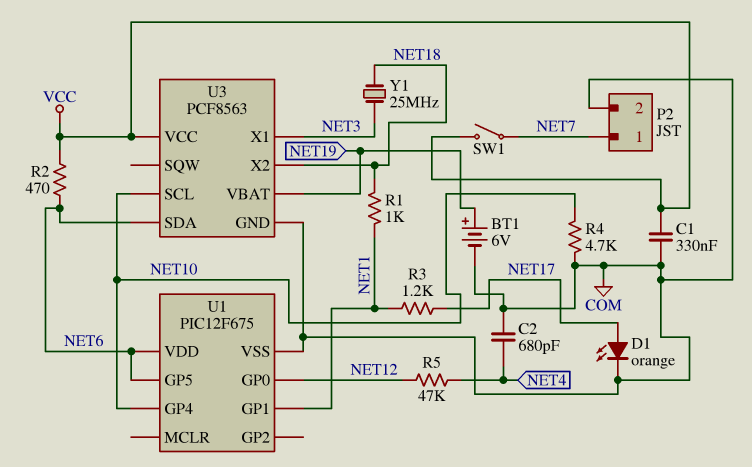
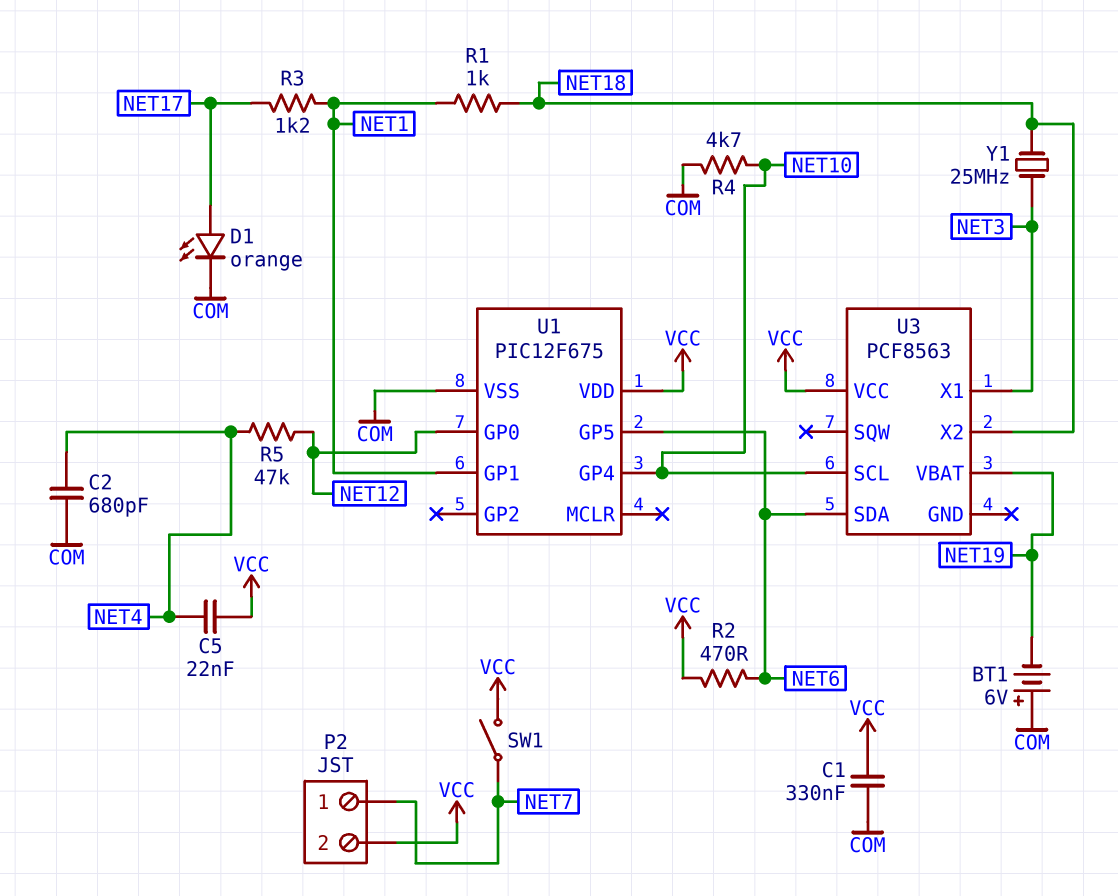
BT1: 6V (plus NET19, minus COM) -> 6V (plus COM, minus NET19)
C5: none -> 22nF (NET4, VCC)
P2 pin 2: COM -> VCC
U1 pin VDD: NET6 -> VCC
U3 pin GND: COM -> none

